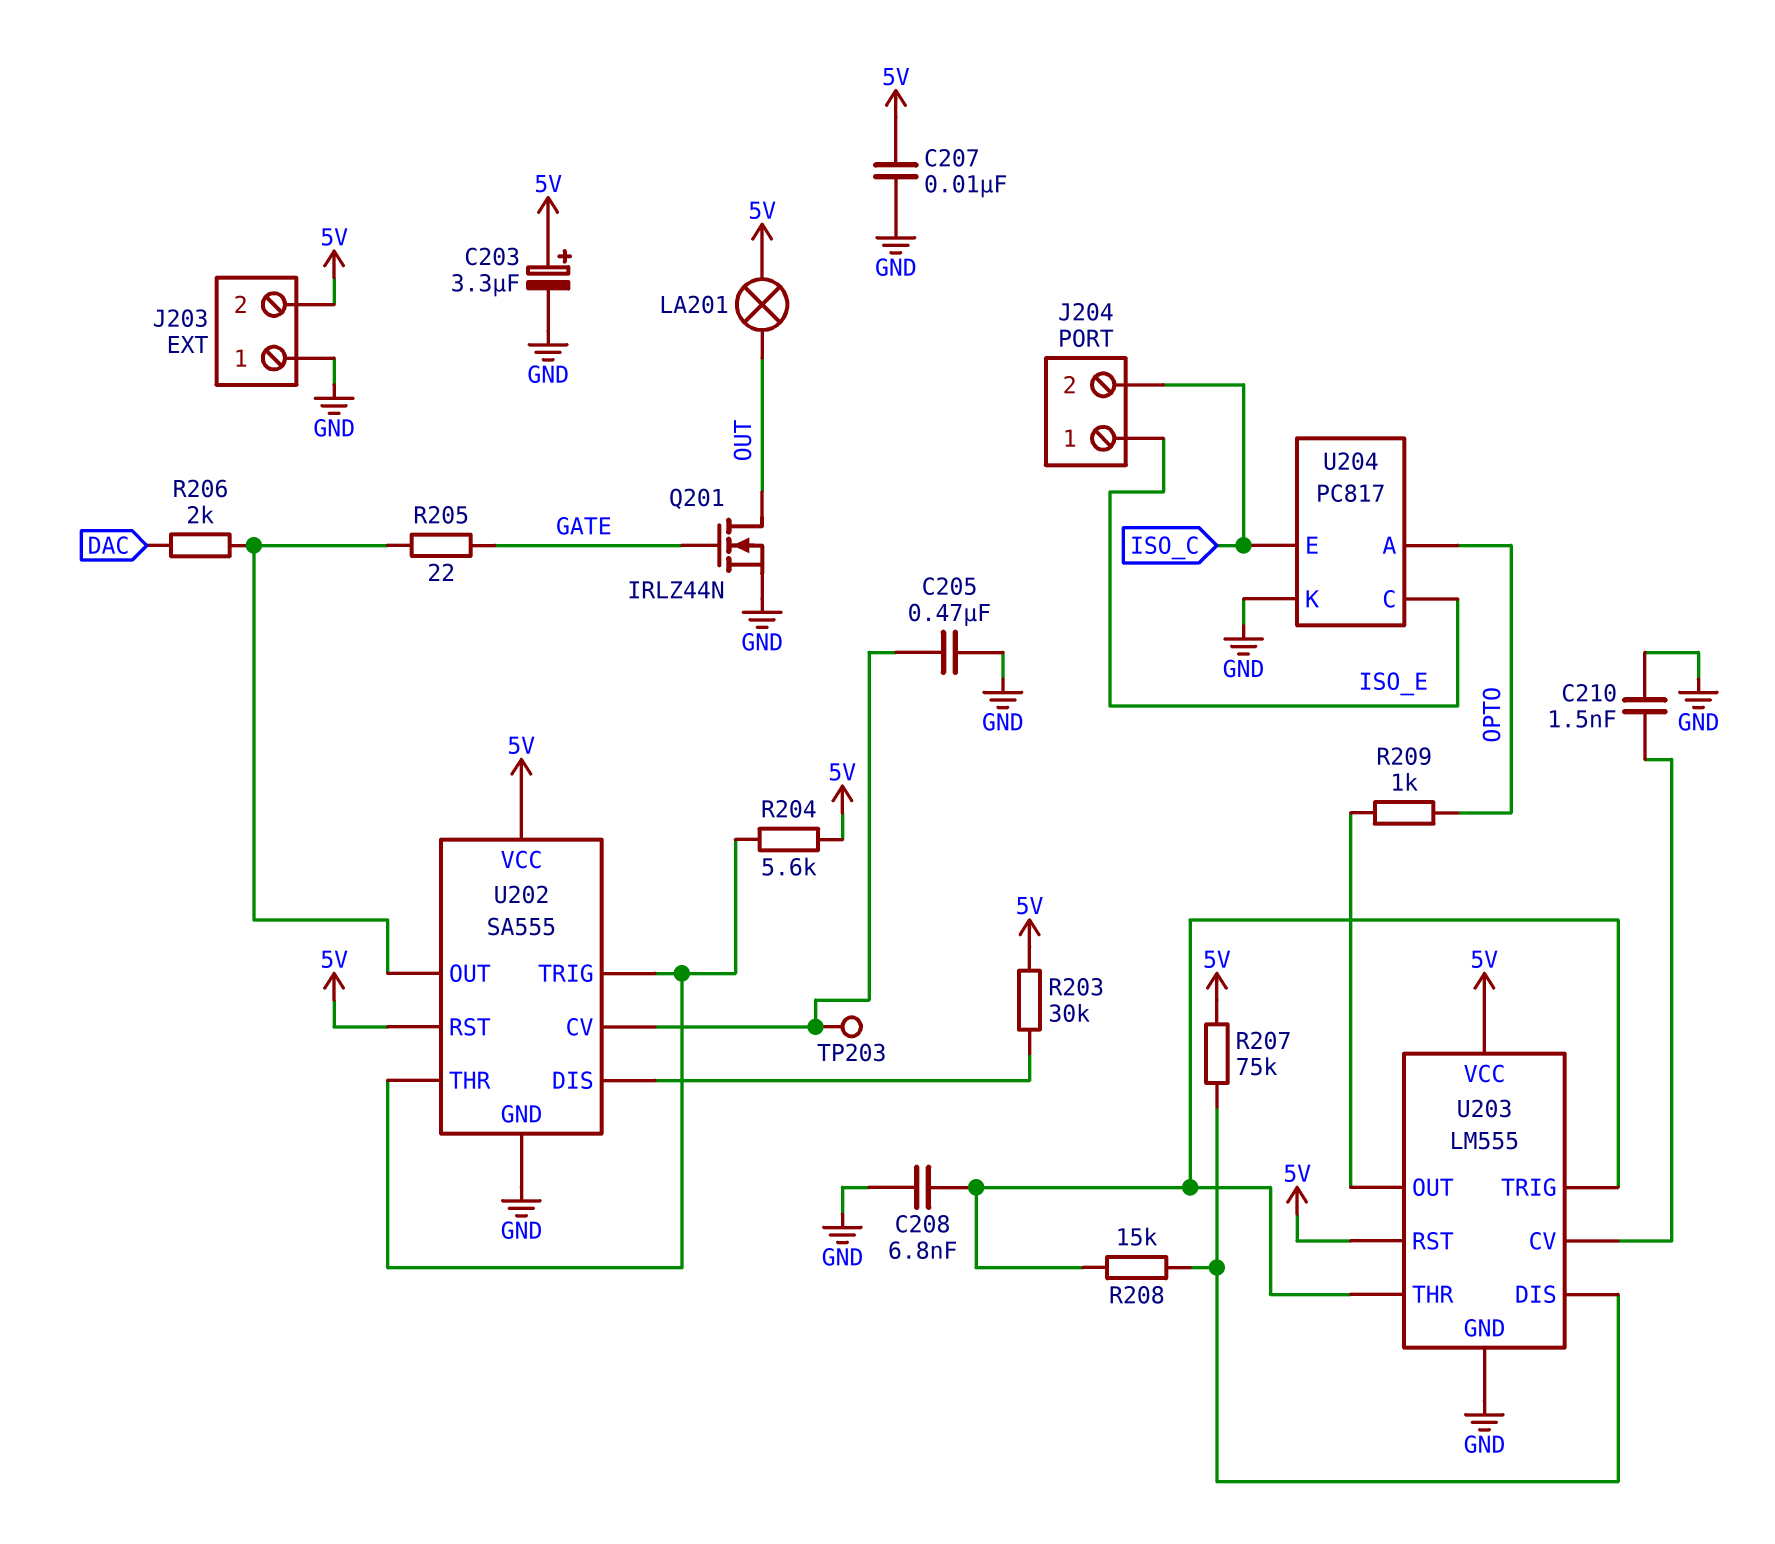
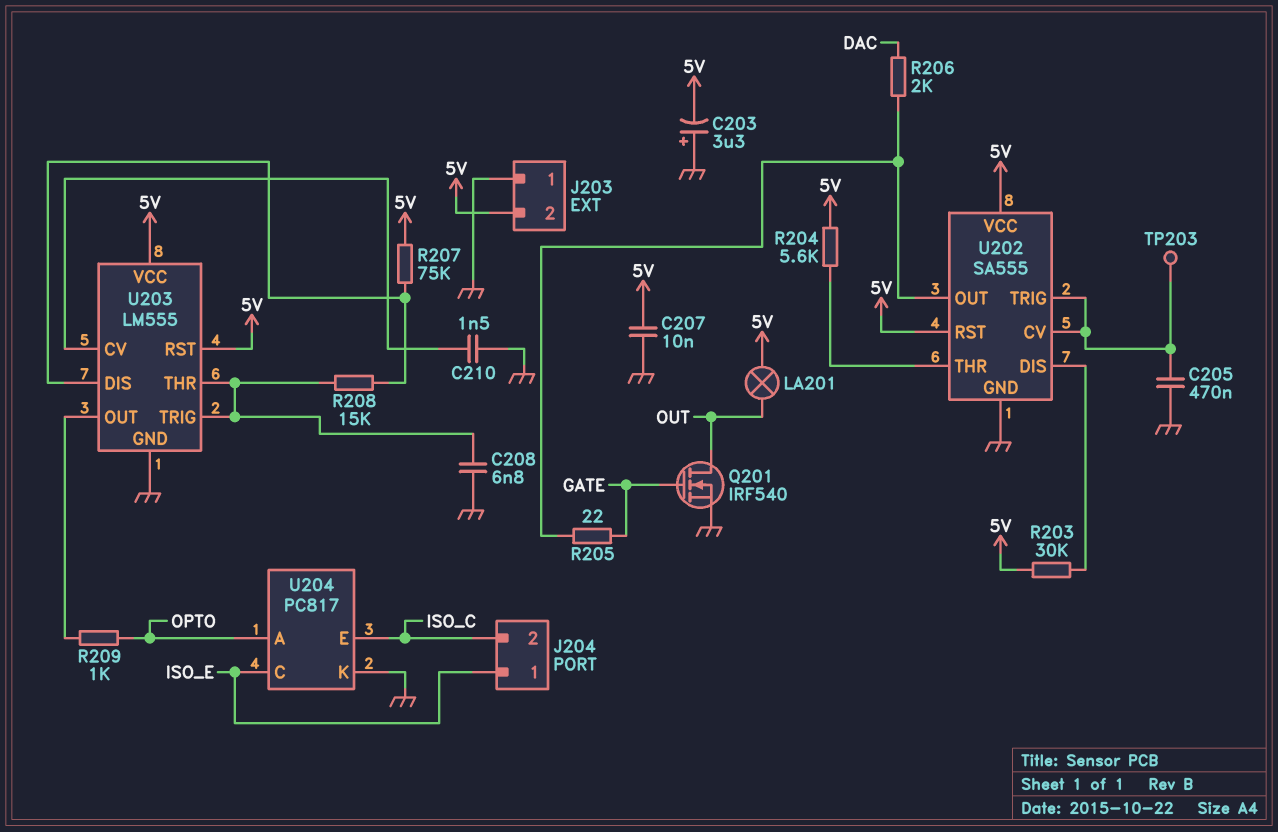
C203: 3.3uF (plus 5V, minus GND) -> 3.3uF (plus GND, minus 5V)
Q201: NMOS IRLZ44N (G GATE, D OUT, S GND) -> NMOS IRF540 (G GATE, D OUT, S GND)
U202 pin TRIG: U202/THR -> U202/CV

